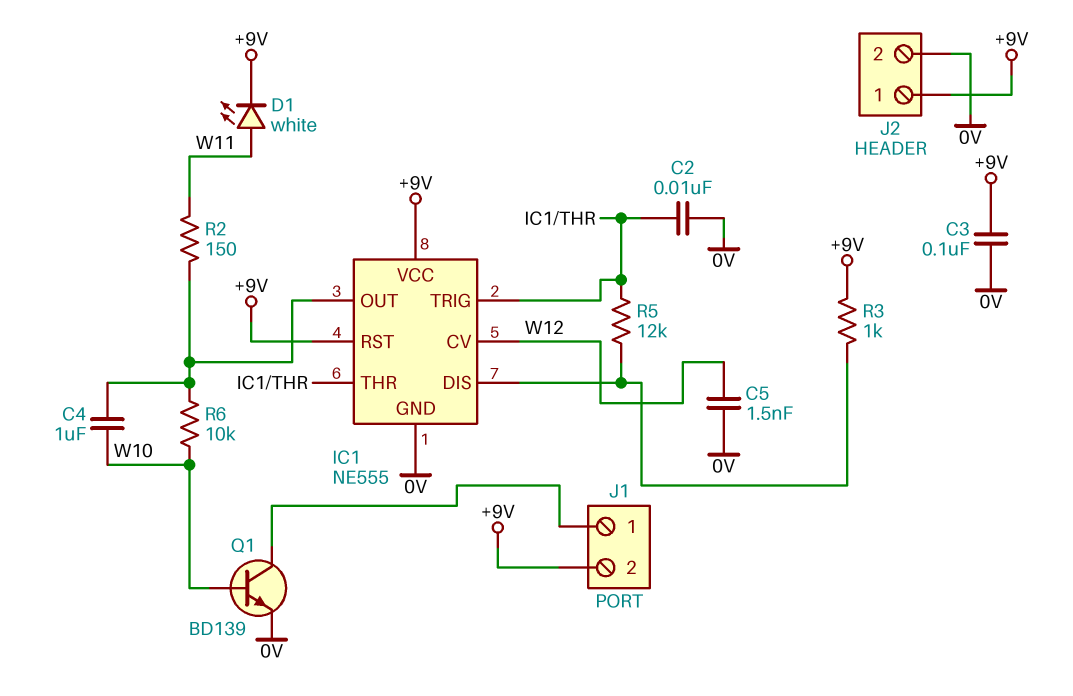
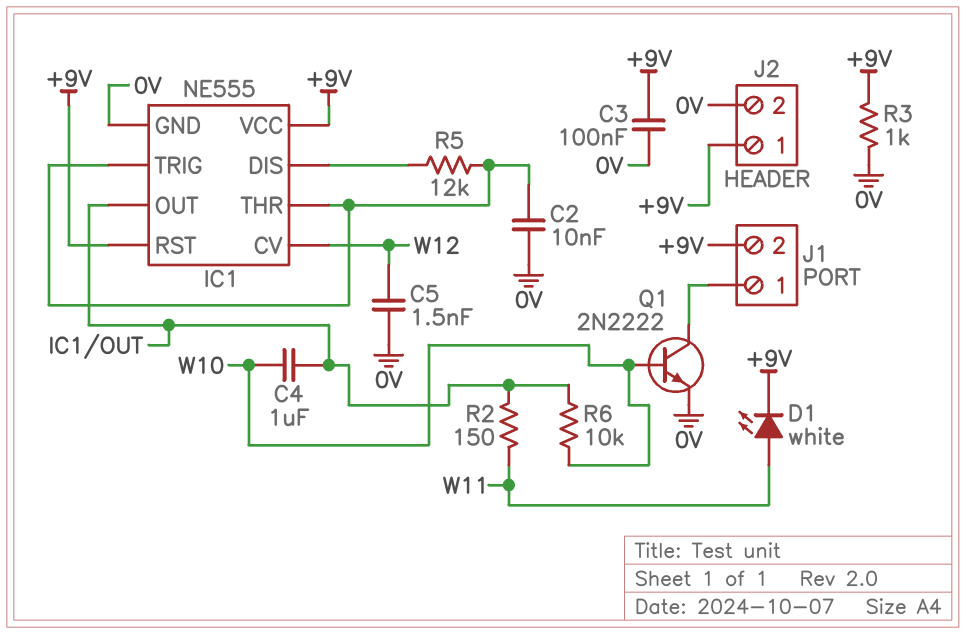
Q1: NPN BD139 (B W10, C J1/1, E 0V) -> NPN 2N2222 (B W10, C J1/1, E 0V)
R3: 1k (+9V, IC1/DIS) -> 1k (+9V, 0V)

